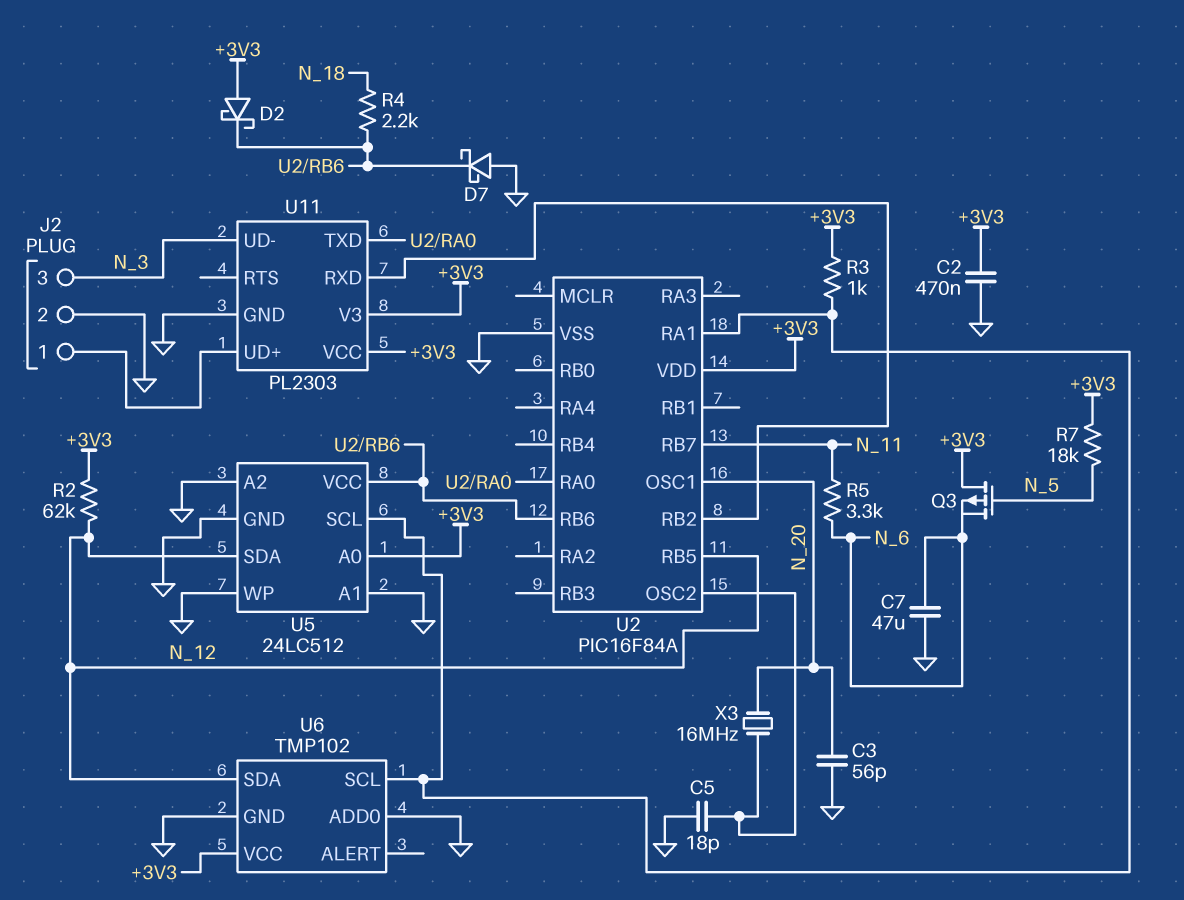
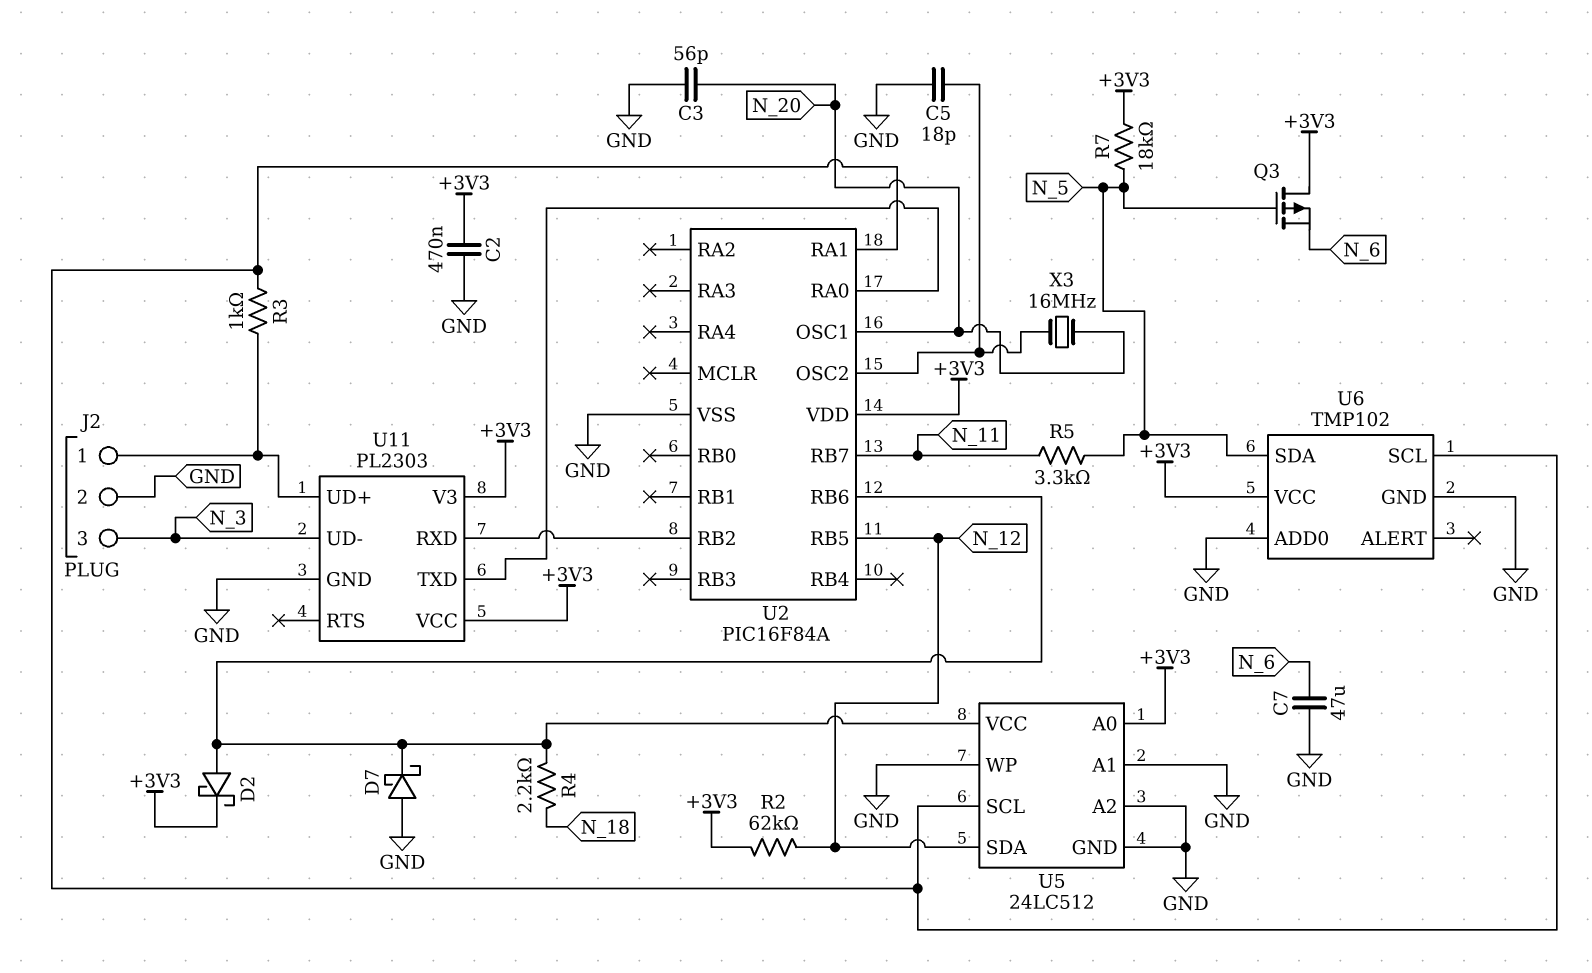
D2: schottky (A +3V3, K U2/RB6) -> schottky (A U2/RB6, K +3V3)
R3: 1k (+3V3, U2/RA1) -> 1k (J2/1, U2/RA1)
R5: 3.3k (N_6, N_11) -> 3.3k (N_5, N_11)
U6 pin SDA: N_12 -> N_5

